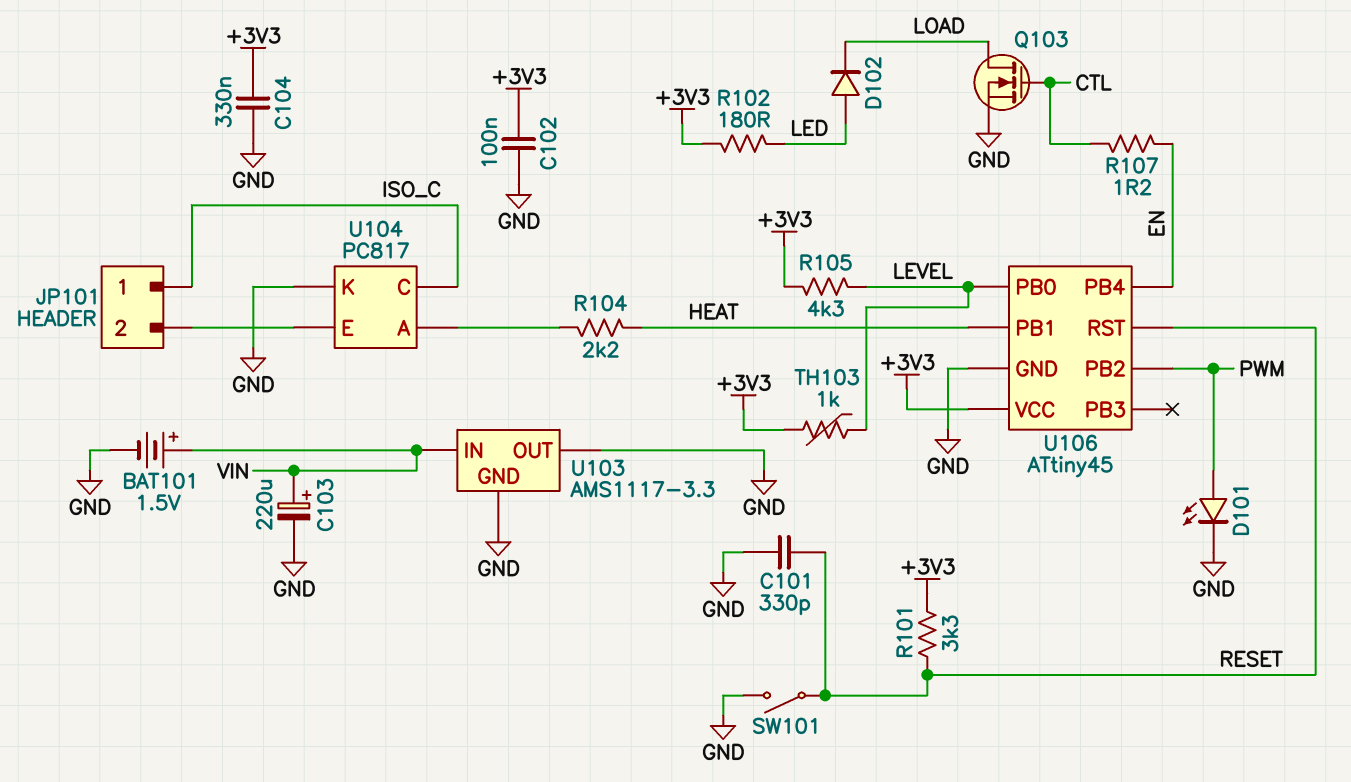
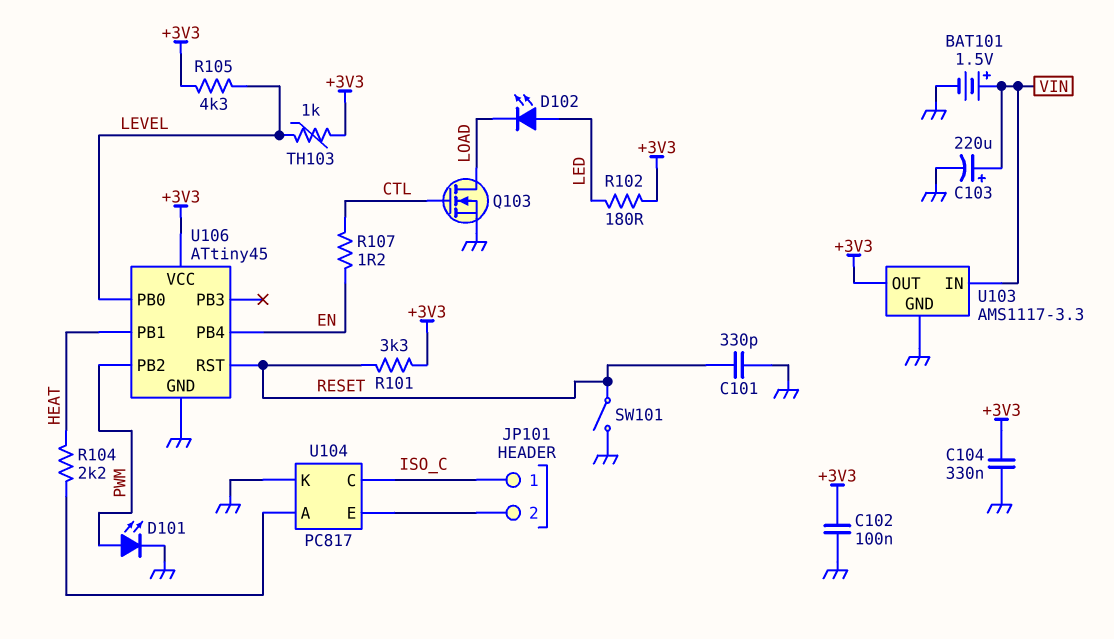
D102: diode (A LED, K LOAD) -> LED (A LED, K LOAD)
U103 pin OUT: GND -> +3V3

